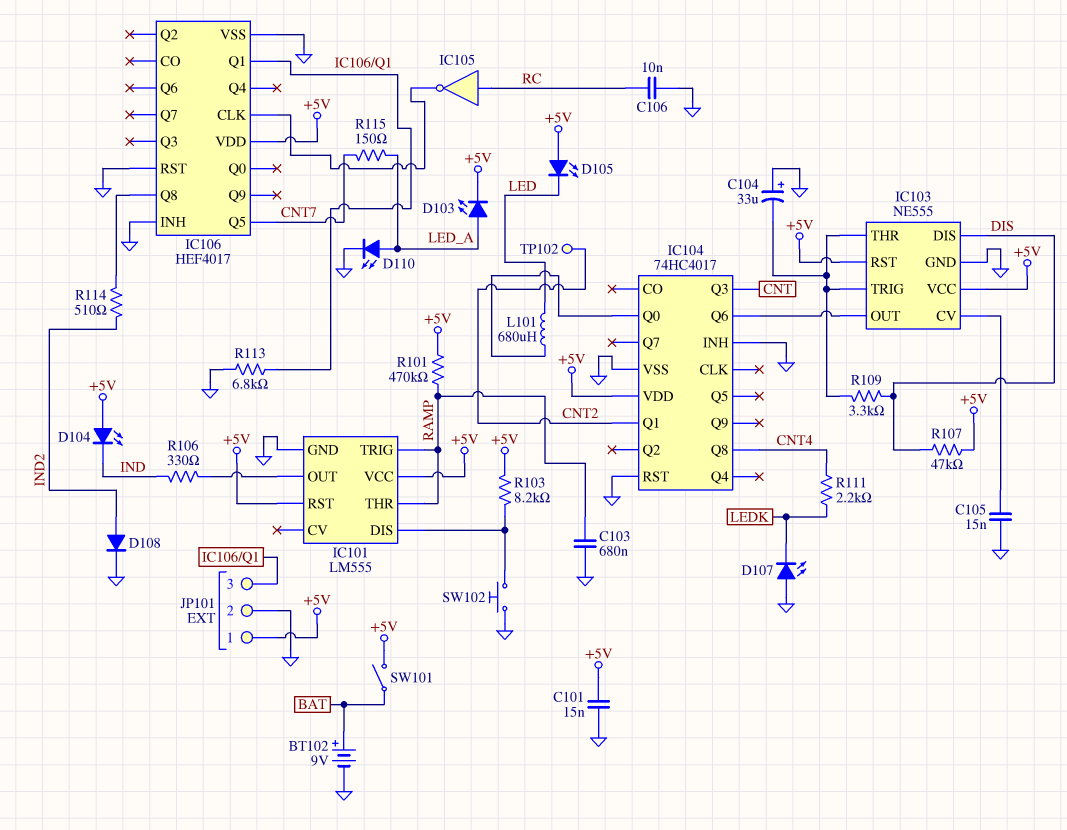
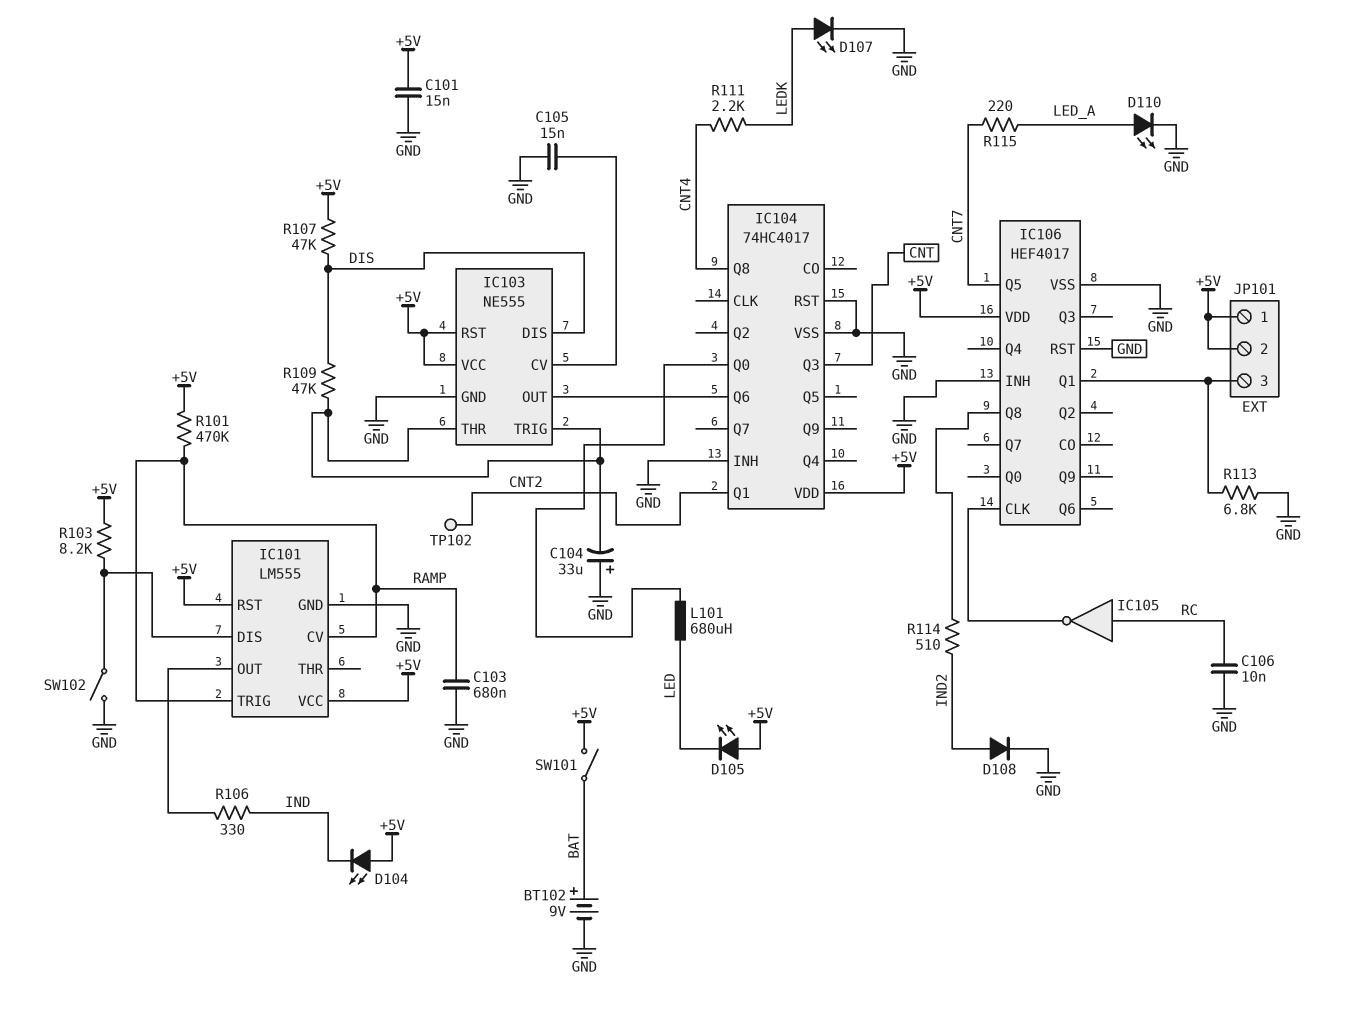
D103: LED (A LED_A, K +5V) -> none
D107: LED (A GND, K LEDK) -> LED (A LEDK, K GND)
IC101 pin CV: none -> RAMP
IC101 pin THR: RAMP -> none
JP101 pin 2: GND -> +5V
R109: 3.3k (DIS, IC103/THR) -> 47k (DIS, IC103/THR)
R115: 150 (CNT7, LED_A) -> 220 (CNT7, LED_A)
SW102: button (GND, IC101/DIS) -> switch (GND, IC101/DIS)

